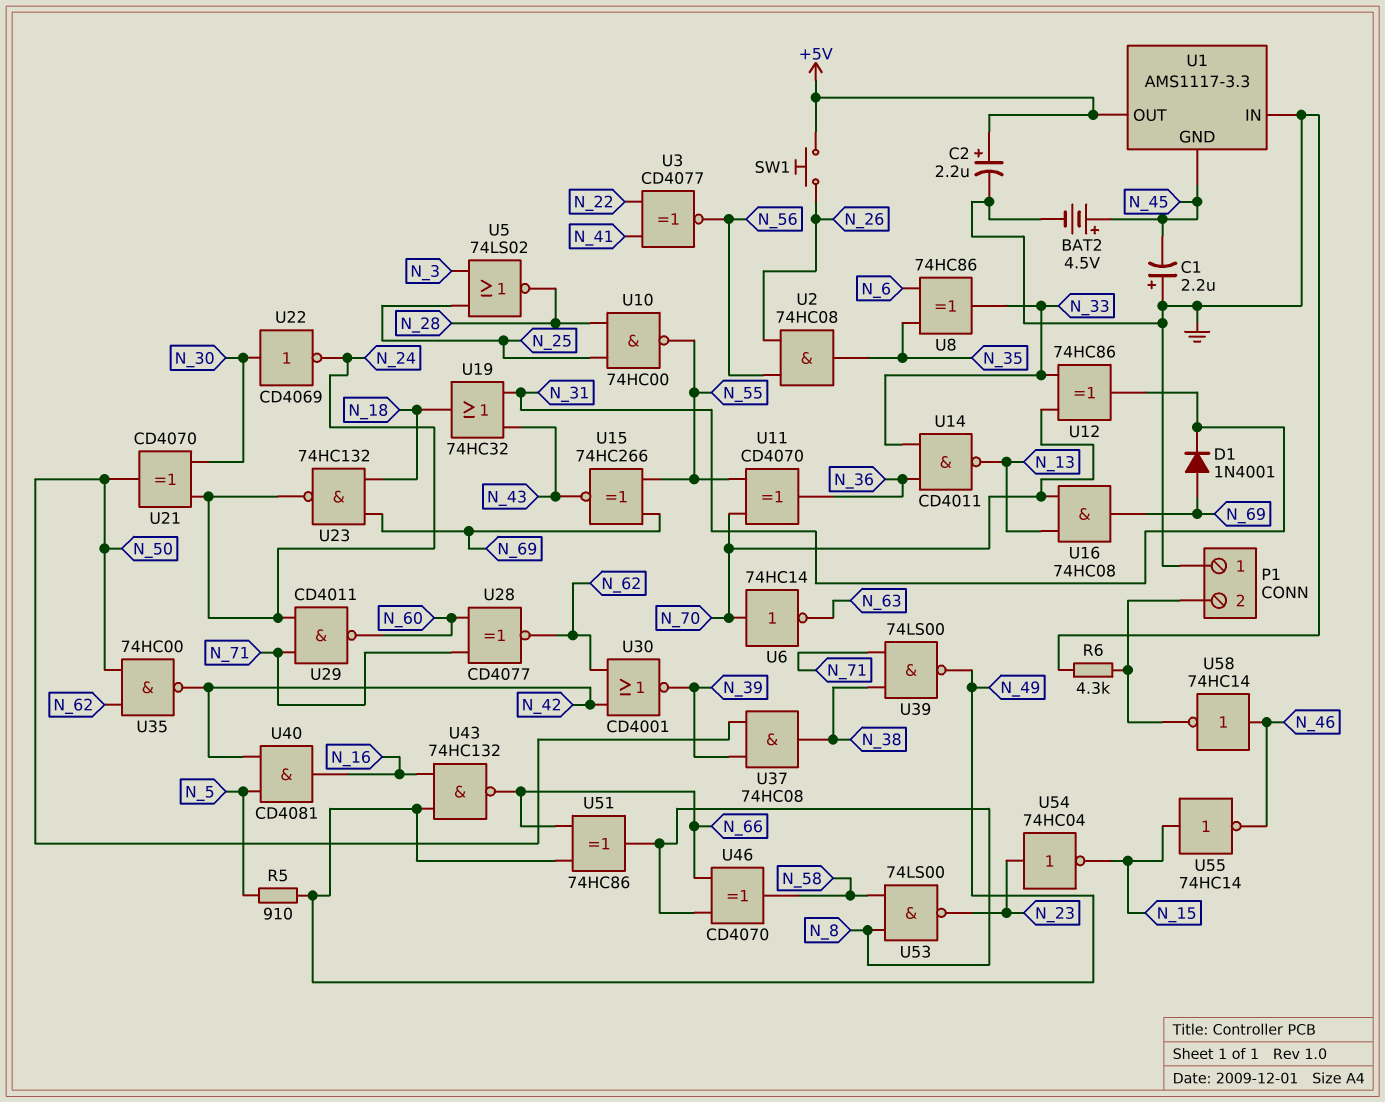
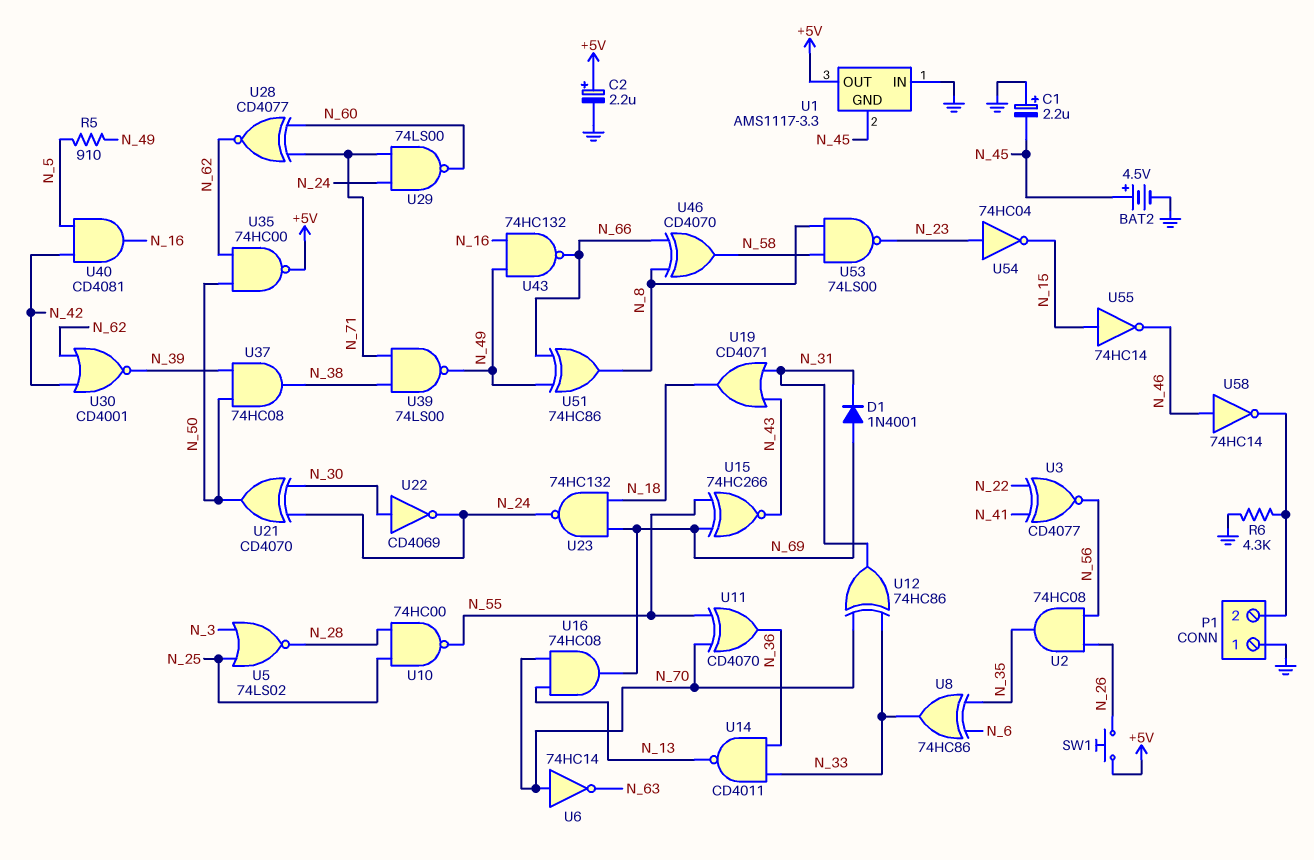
U19: OR 74HC32 (in N_31, in N_43, out N_18) -> OR CD4071 (in N_31, in N_43, out N_18)
U29: NAND CD4011 (in N_24, in N_71, out N_60) -> NAND 74LS00 (in N_24, in N_71, out N_60)
U35: NAND 74HC00 (in N_50, in N_62, out N_42) -> NAND 74HC00 (in N_50, in N_62, out +5V)

